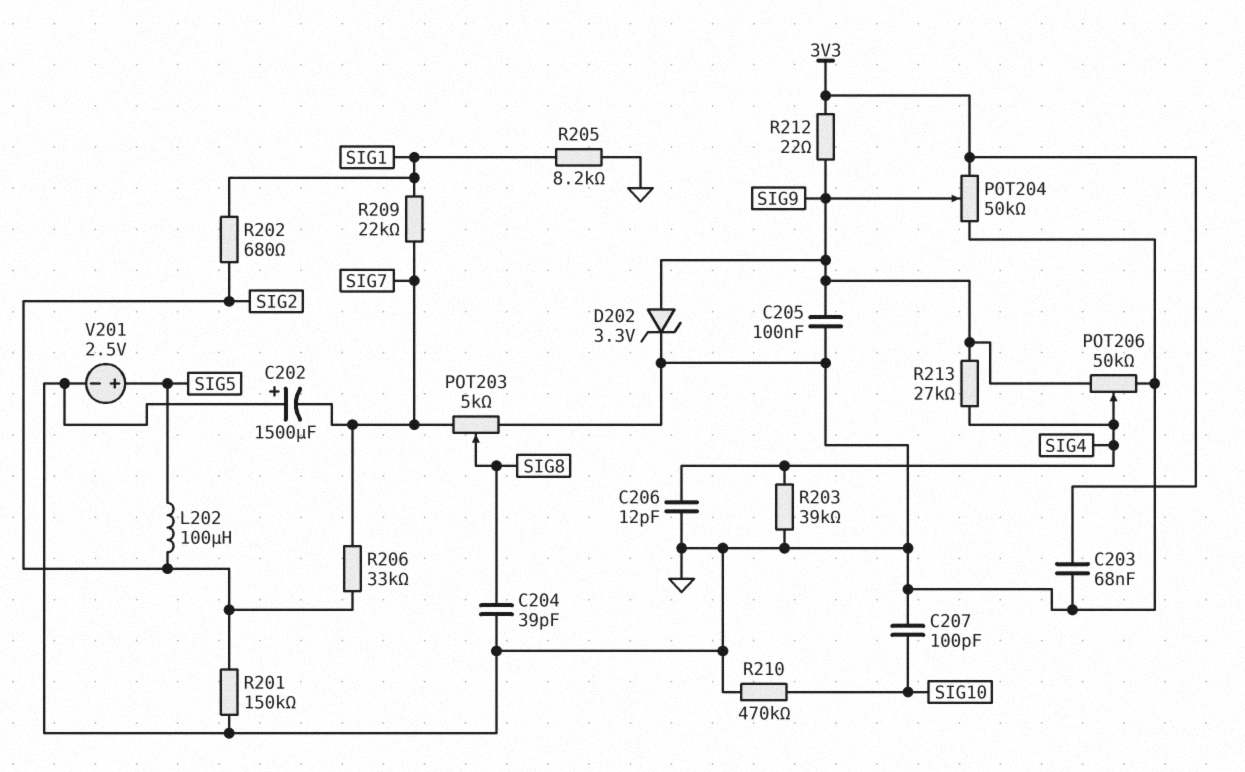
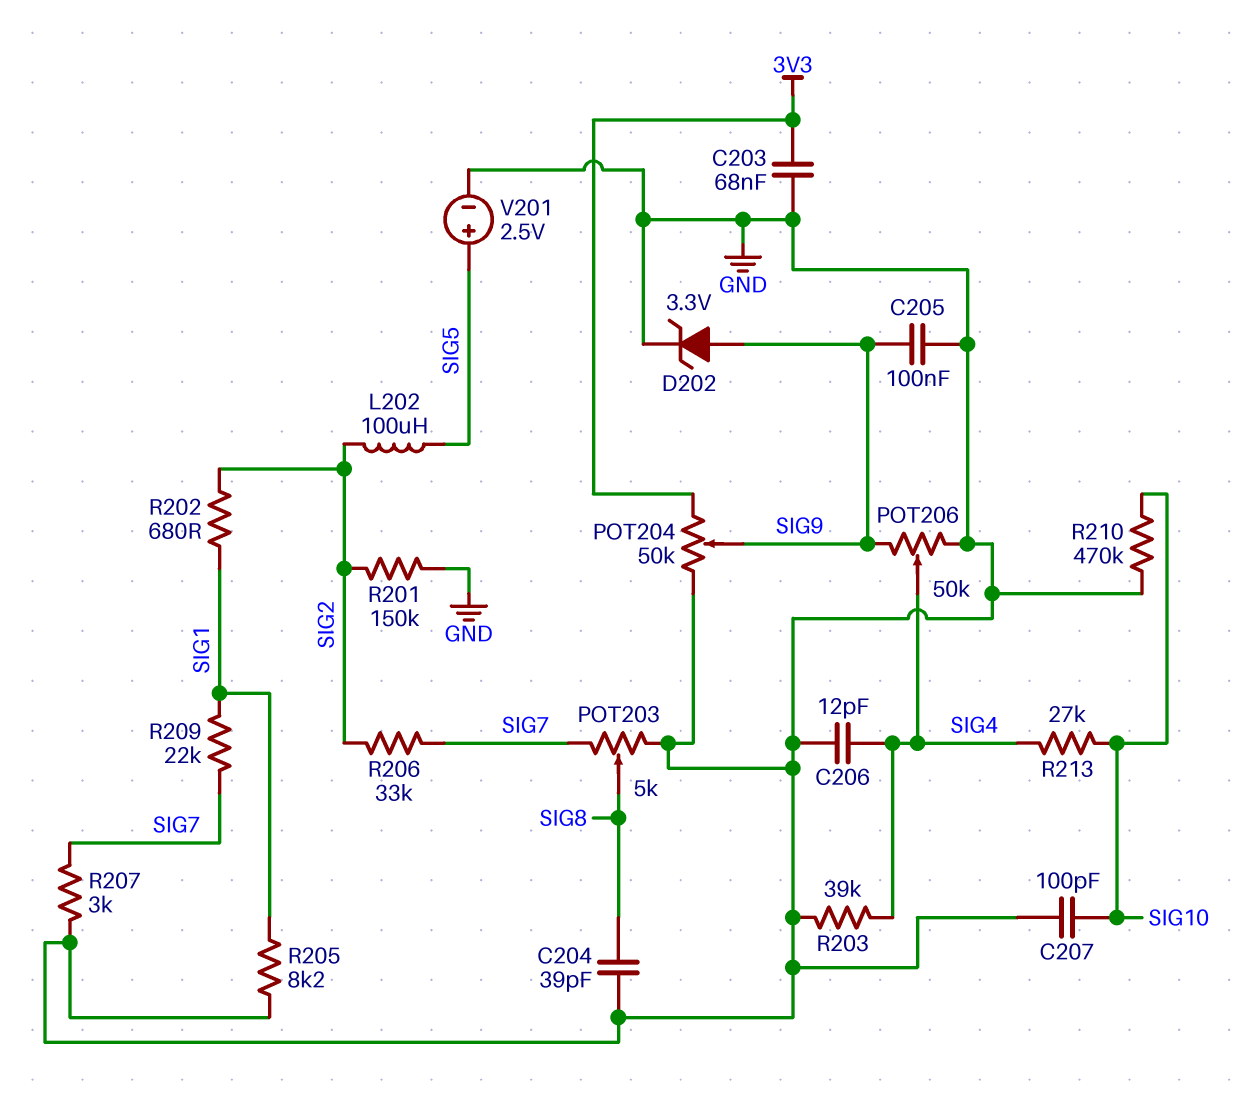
C202: 1500uF (plus GND, minus SIG7) -> none
R207: none -> 3k (GND, SIG7)
R212: 22 (3V3, SIG9) -> none
R213: 27k (SIG4, SIG9) -> 27k (SIG4, SIG10)

